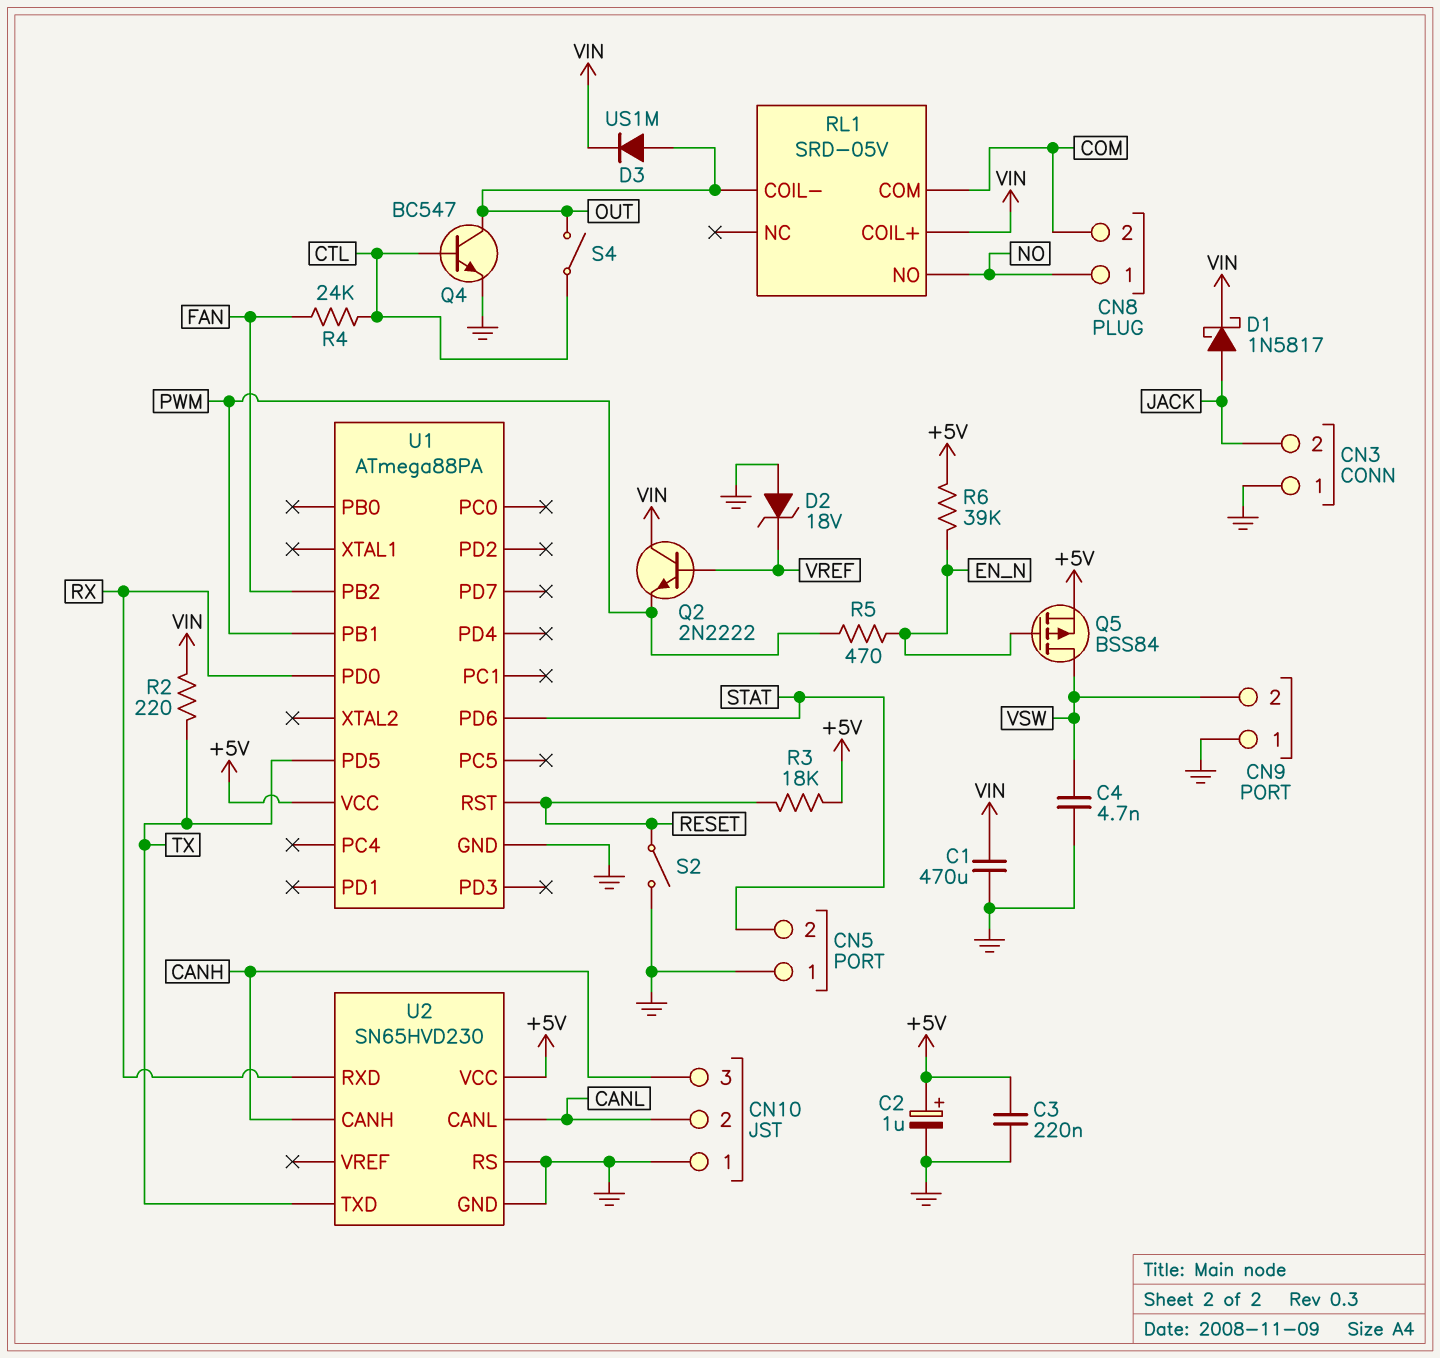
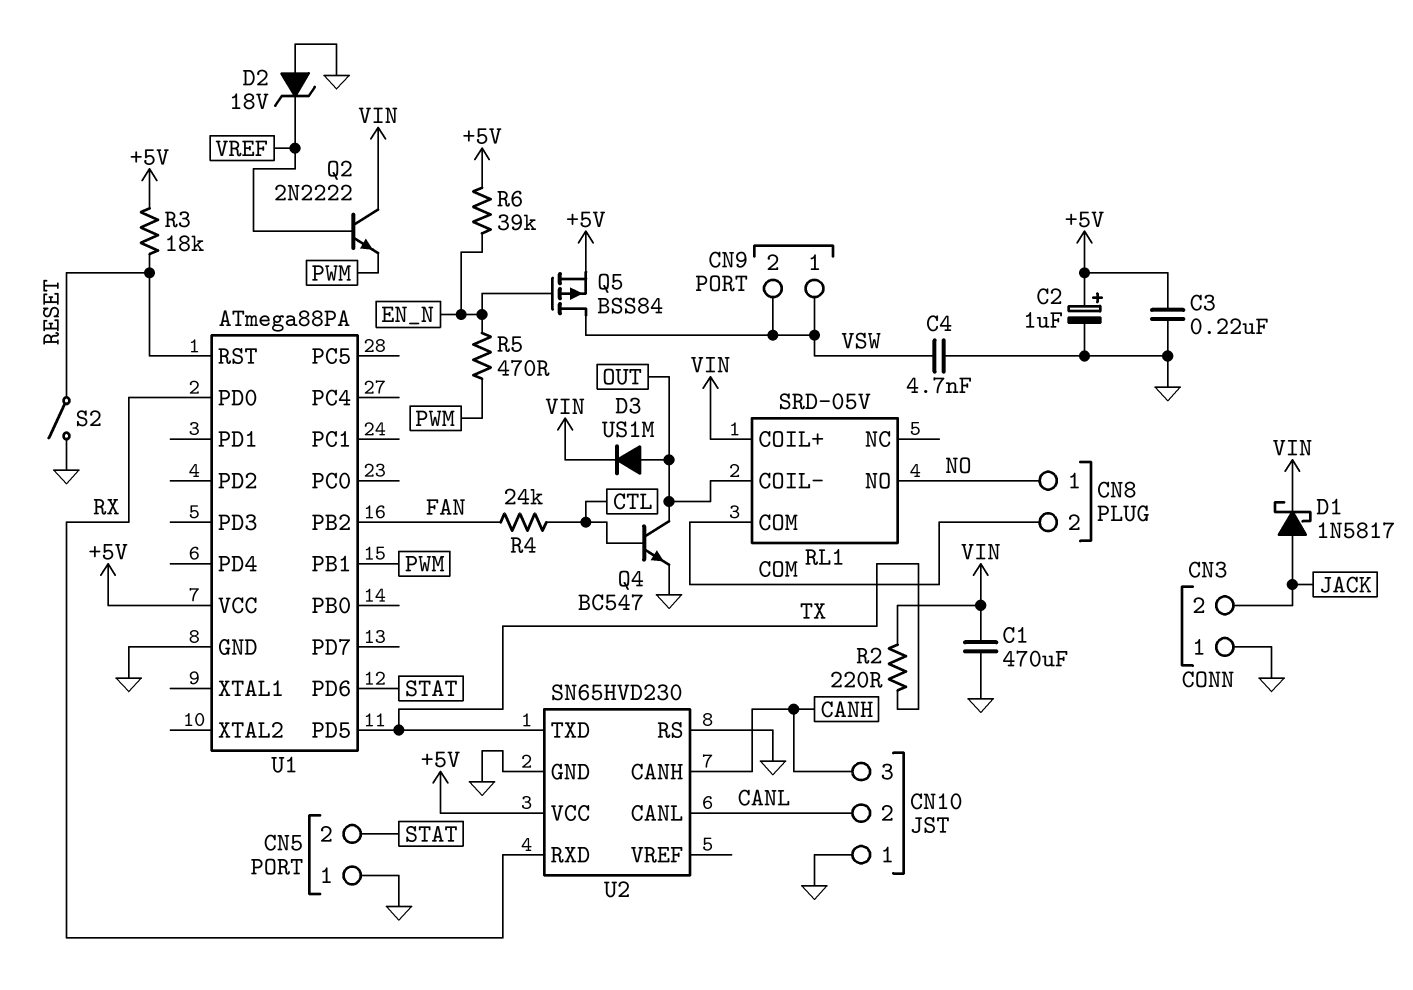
CN9 pin 1: GND -> VSW
S4: switch (CTL, OUT) -> none

